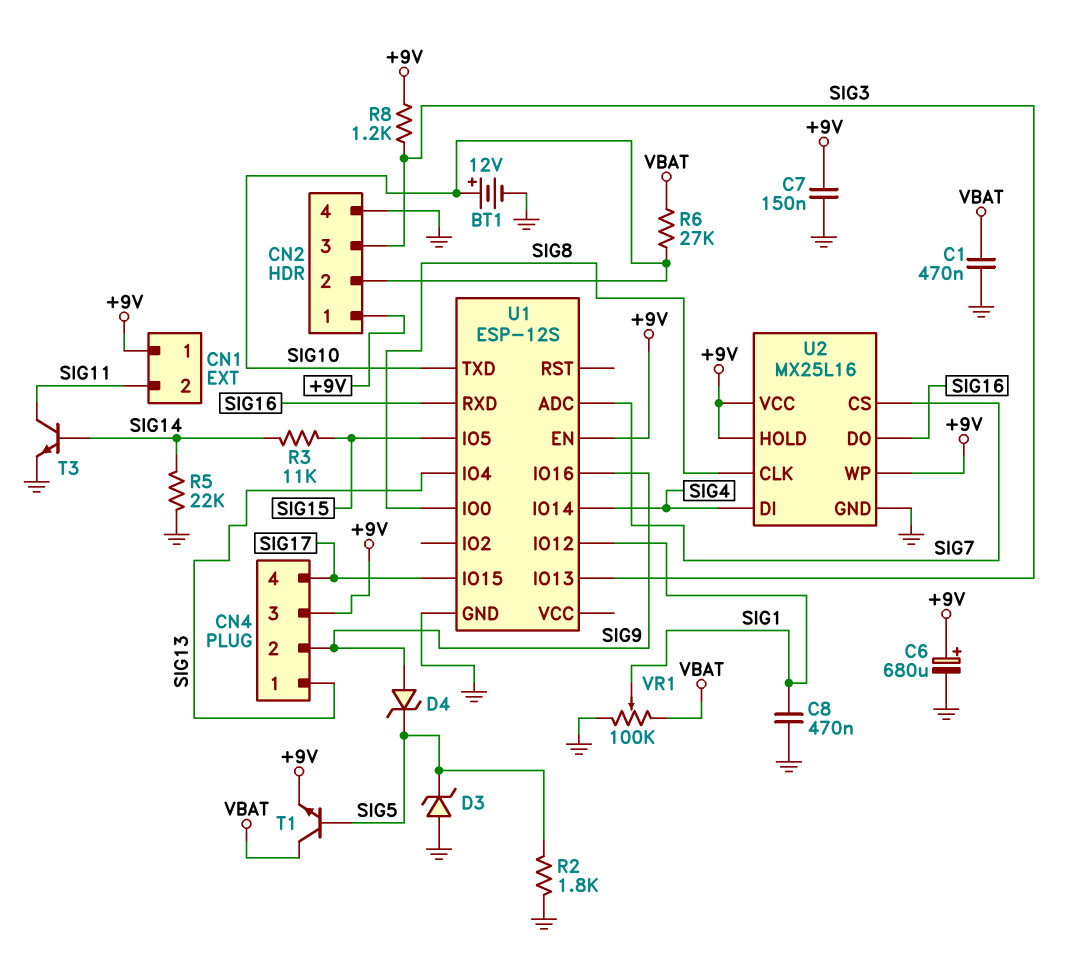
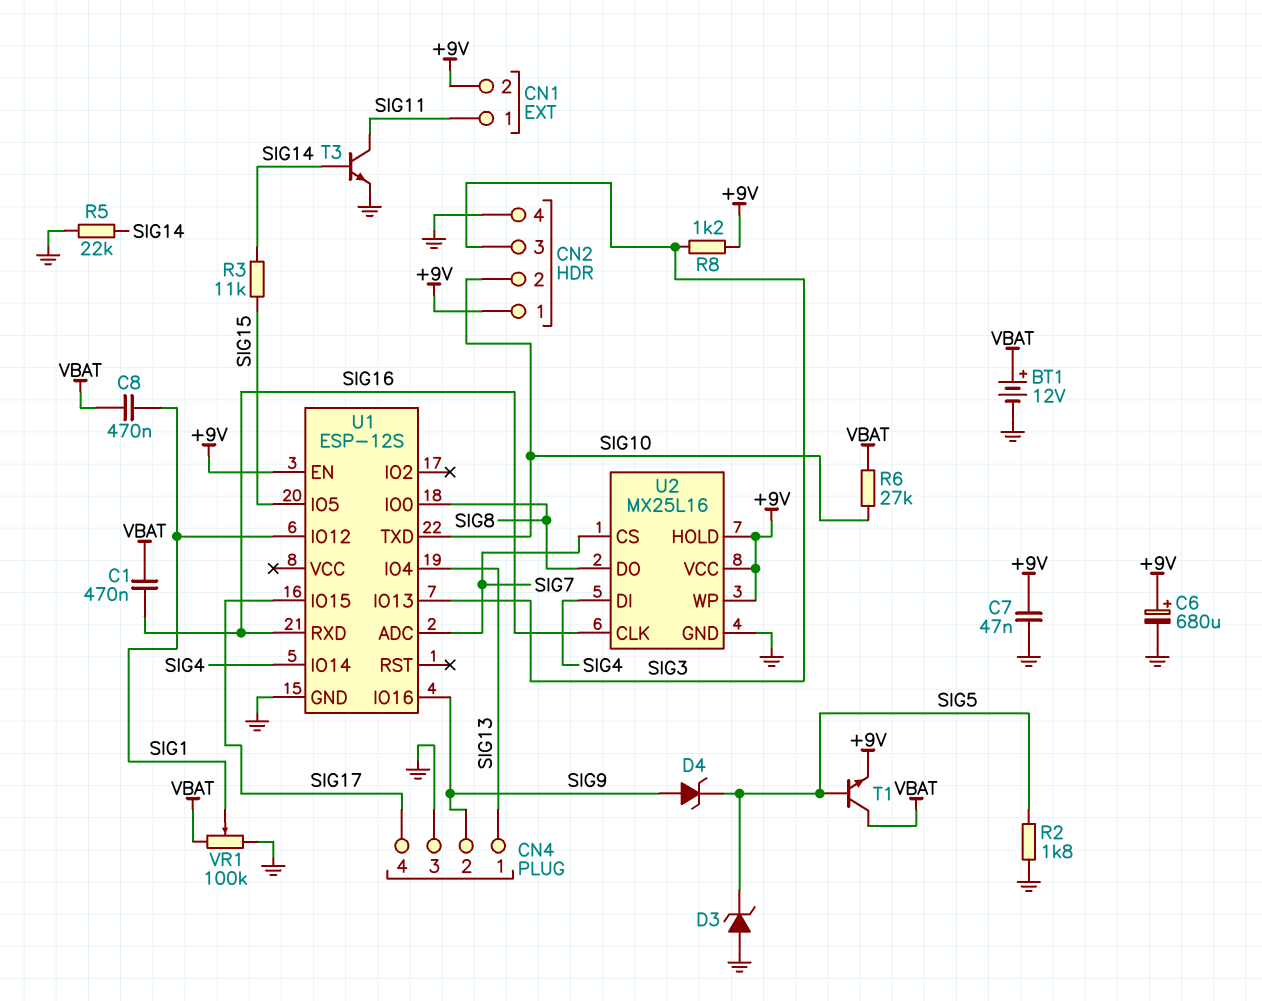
BT1: 12V (plus SIG10, minus GND) -> 12V (plus VBAT, minus GND)
C1: 470nF (GND, VBAT) -> 470nF (SIG16, VBAT)
C7: 150nF (+9V, GND) -> 47nF (+9V, GND)
C8: 470nF (GND, SIG1) -> 470nF (SIG1, VBAT)
CN1 pin 1: +9V -> SIG11
CN1 pin 2: SIG11 -> +9V
CN4 pin 3: +9V -> GND
U2 pin CLK: SIG8 -> SIG16
U2 pin DO: SIG16 -> SIG8

